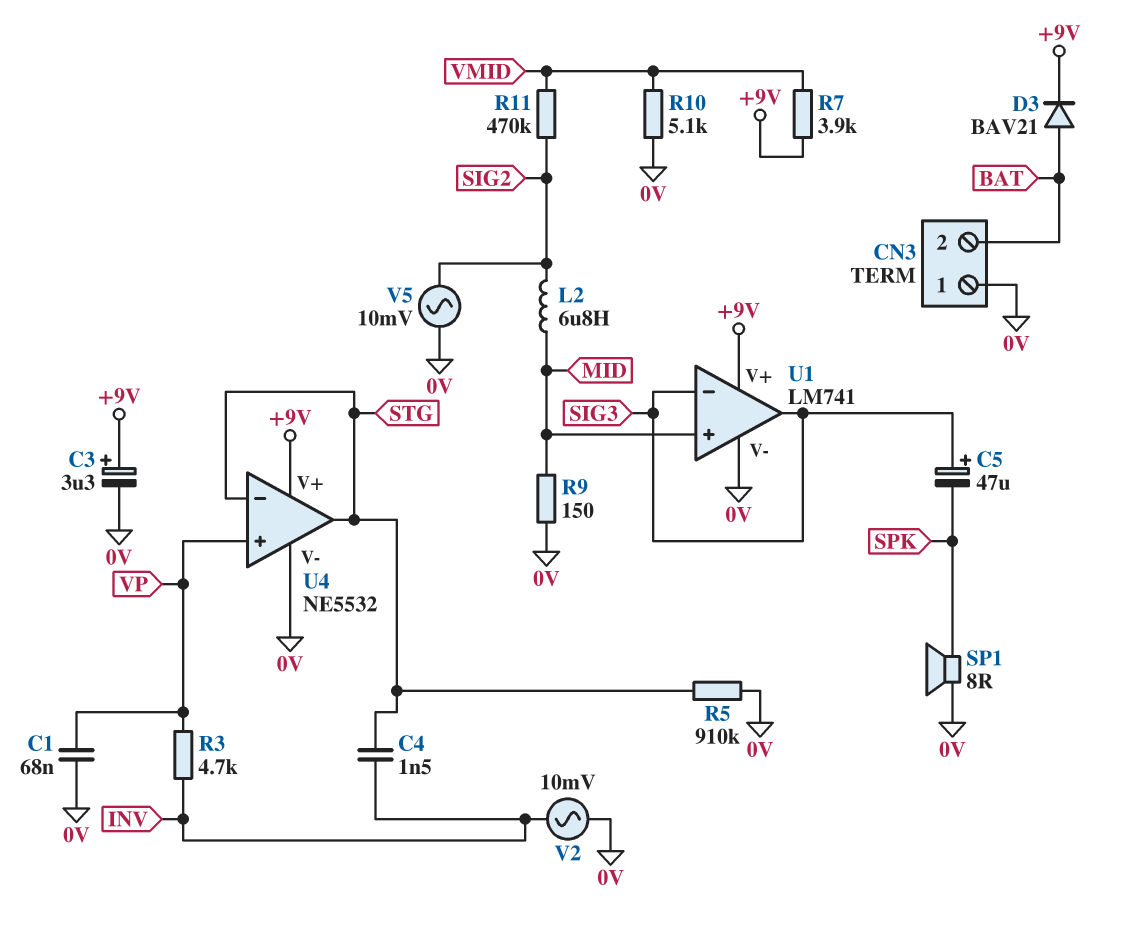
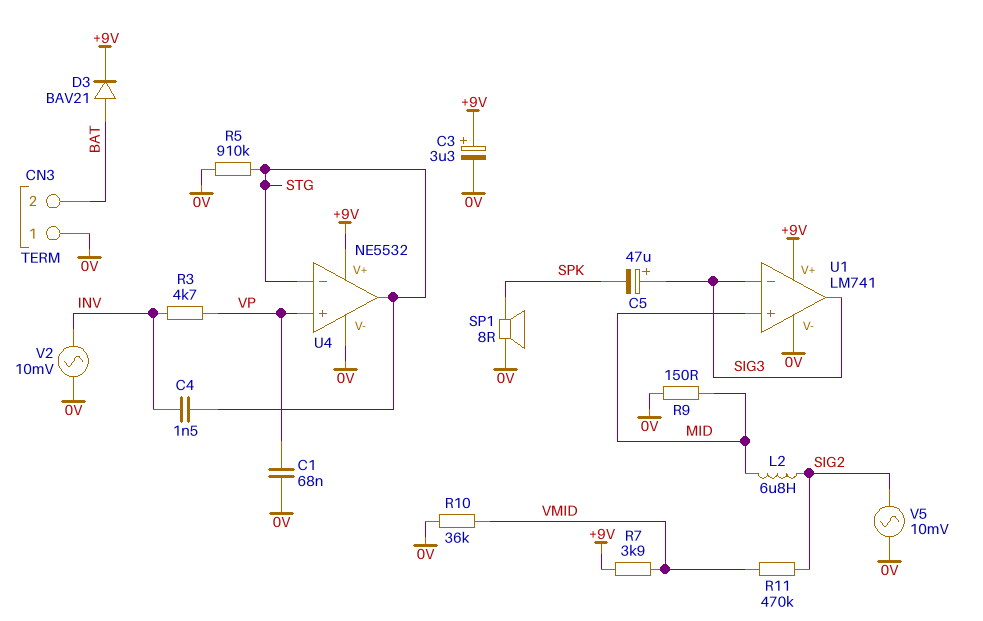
R10: 5.1k (0V, VMID) -> 36k (0V, VMID)

